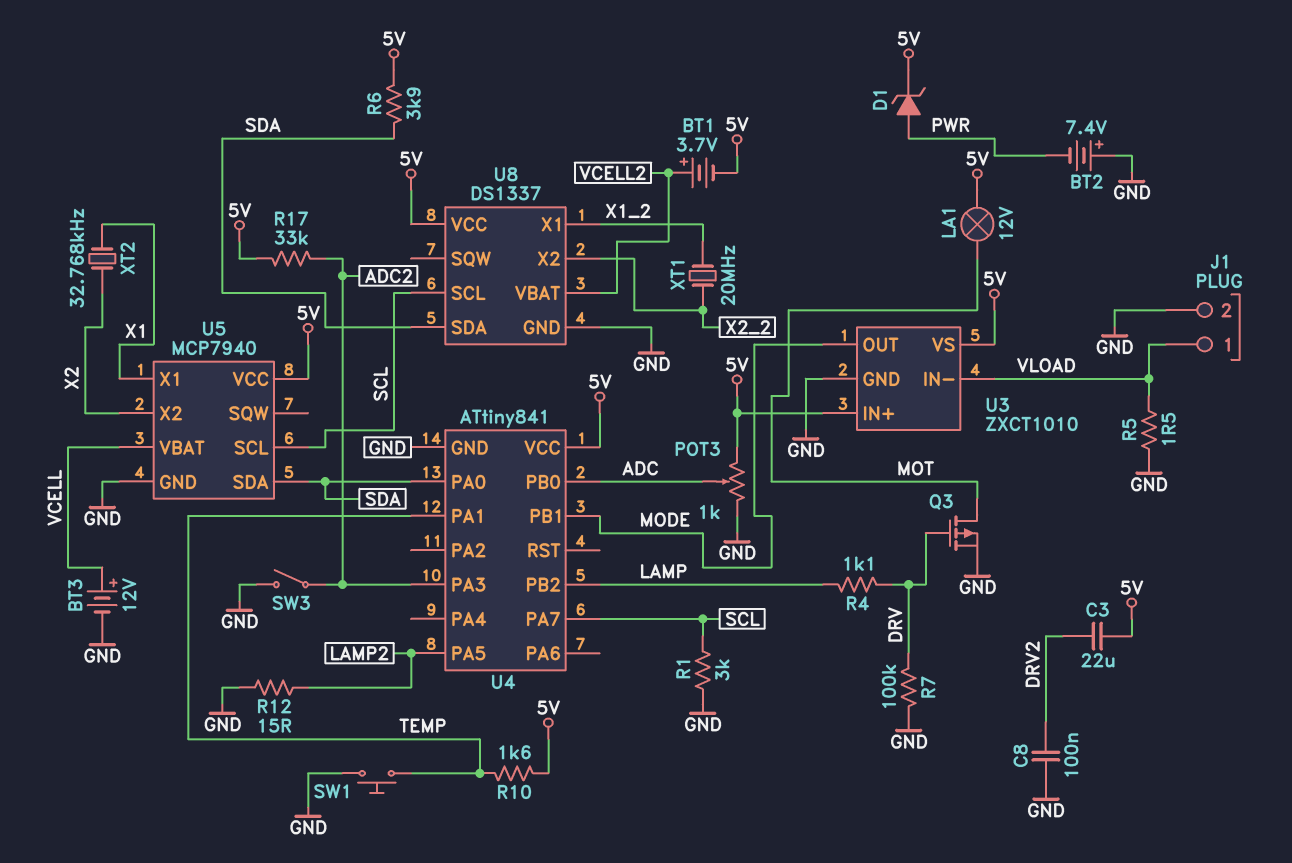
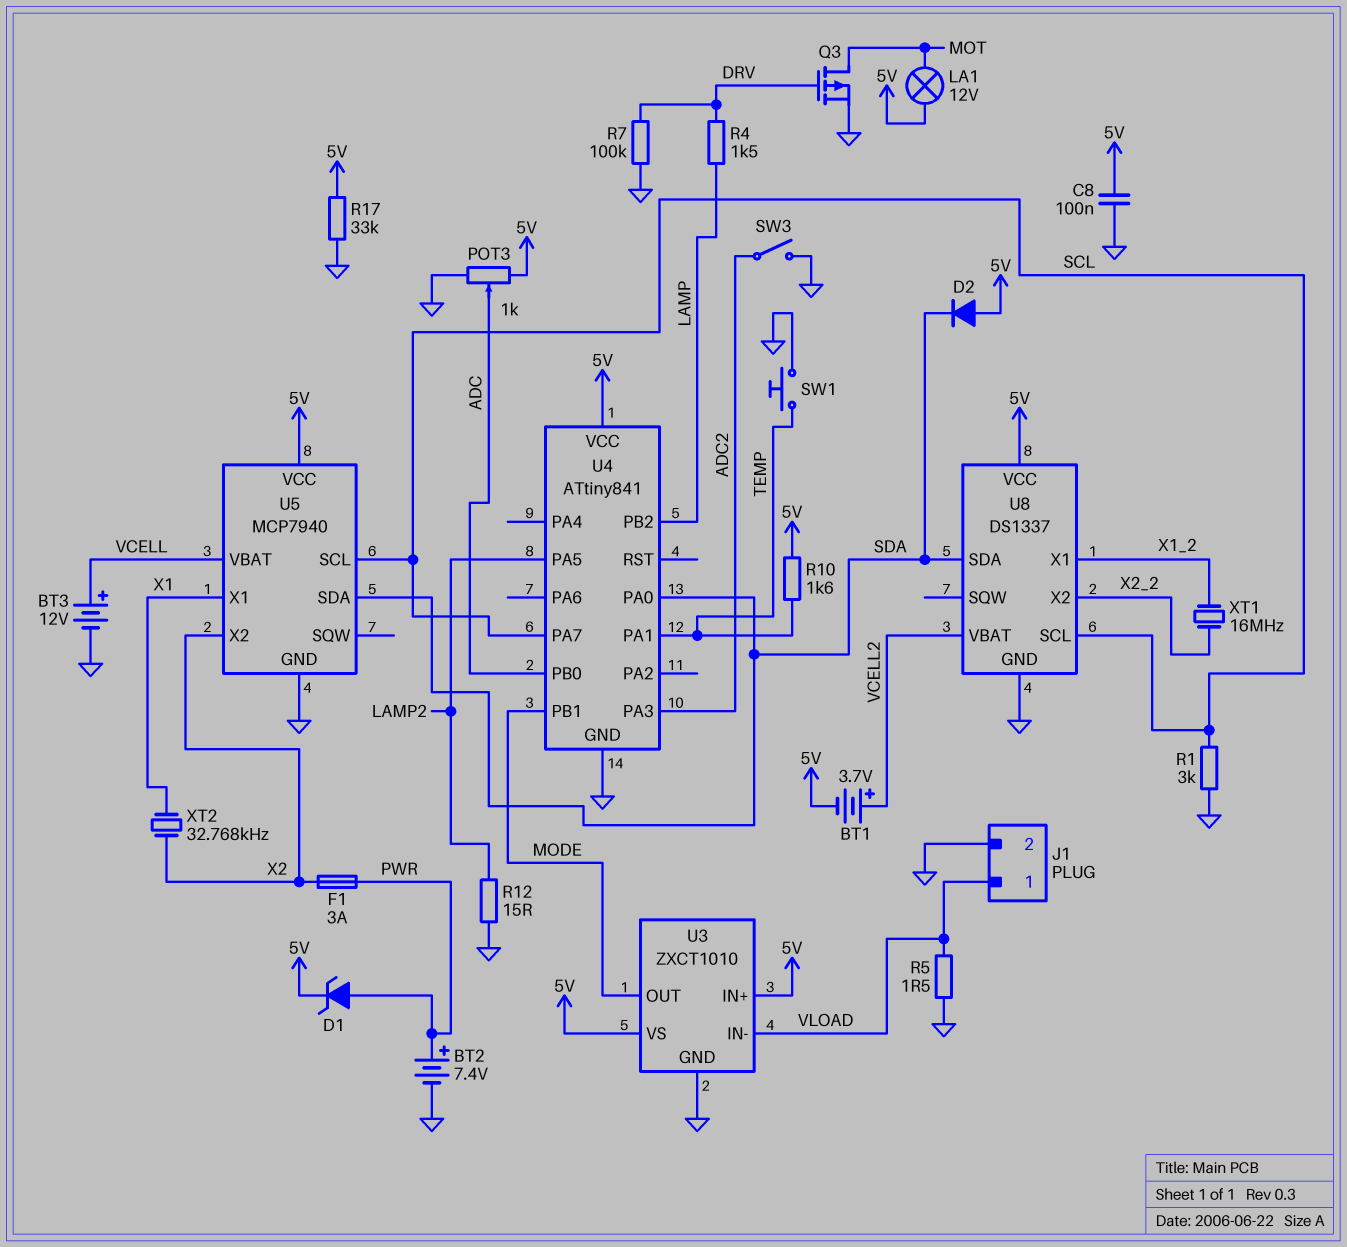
BT2: 7.4V (plus GND, minus PWR) -> 7.4V (plus PWR, minus GND)
C3: 22uF (5V, DRV2) -> none
C8: 100nF (DRV2, GND) -> 100nF (5V, GND)
D2: none -> diode (A 5V, K SDA)
F1: none -> 3A (PWR, X2)
R4: 1.1k (DRV, LAMP) -> 1.5k (DRV, LAMP)
R6: 3.9k (5V, SDA) -> none
R17: 33k (5V, ADC2) -> 33k (5V, GND)
XT1: 20MHz (X1_2, X2_2) -> 16MHz (X1_2, X2_2)

